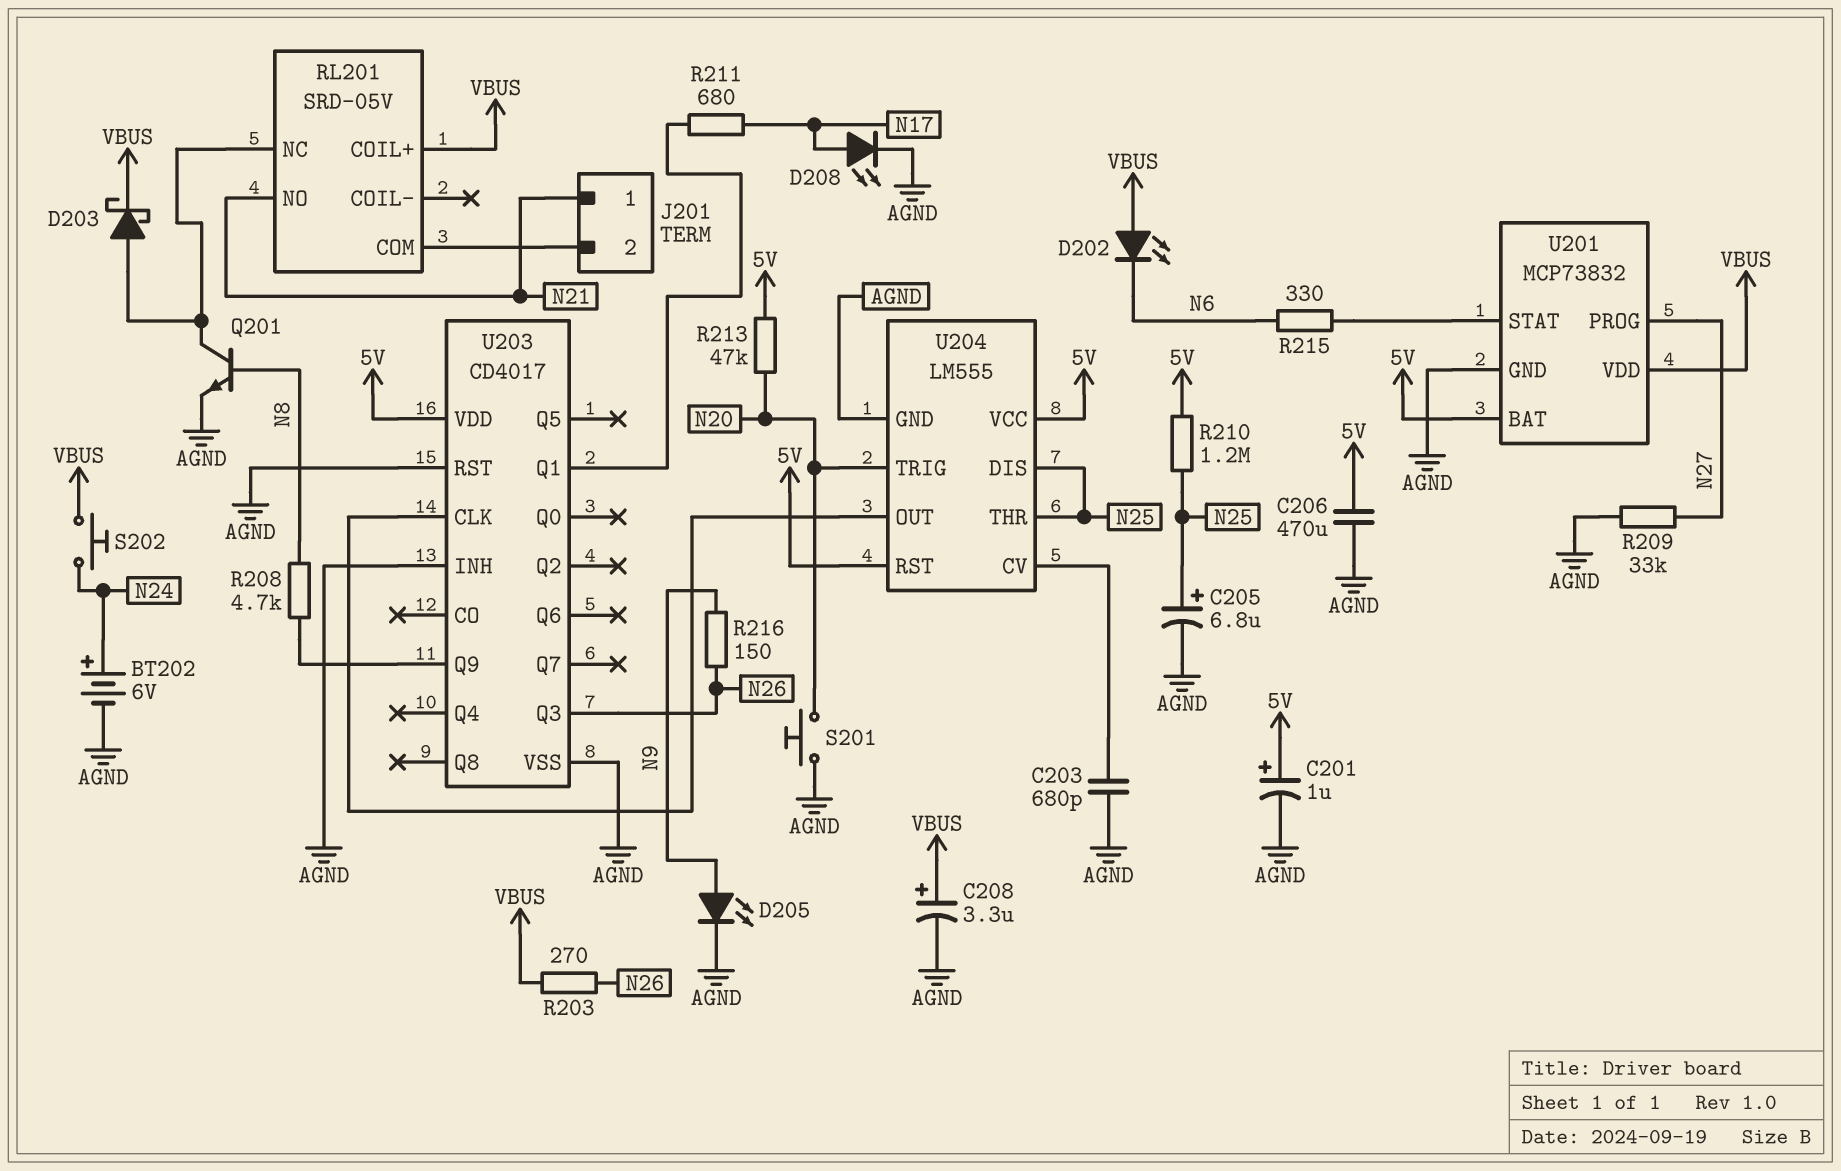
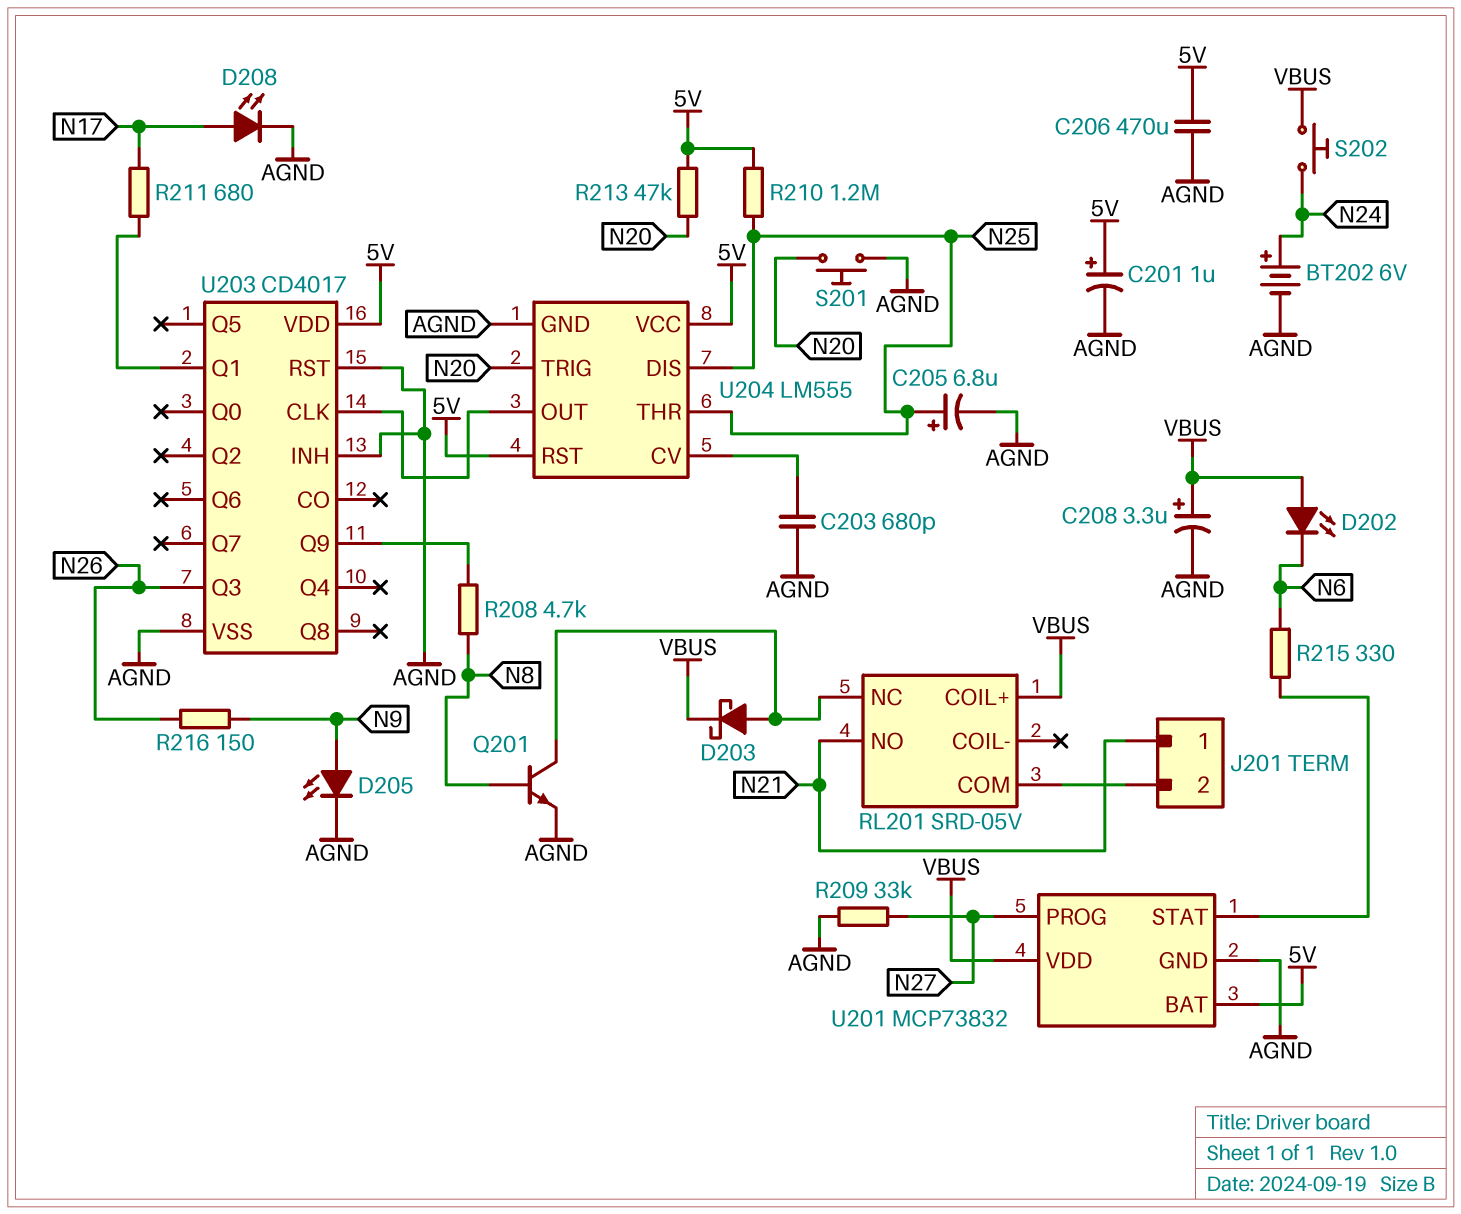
R203: 270 (N26, VBUS) -> none

